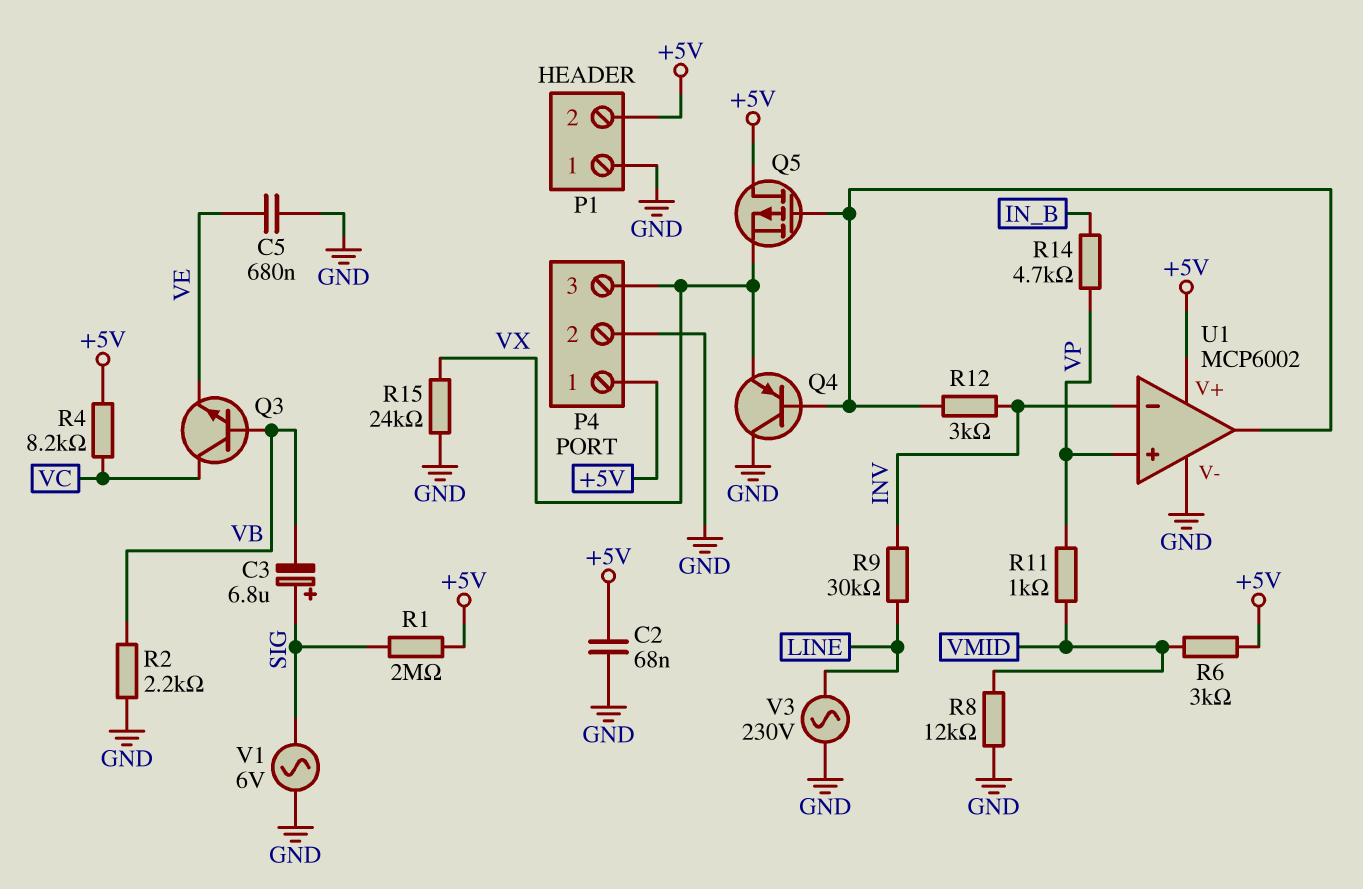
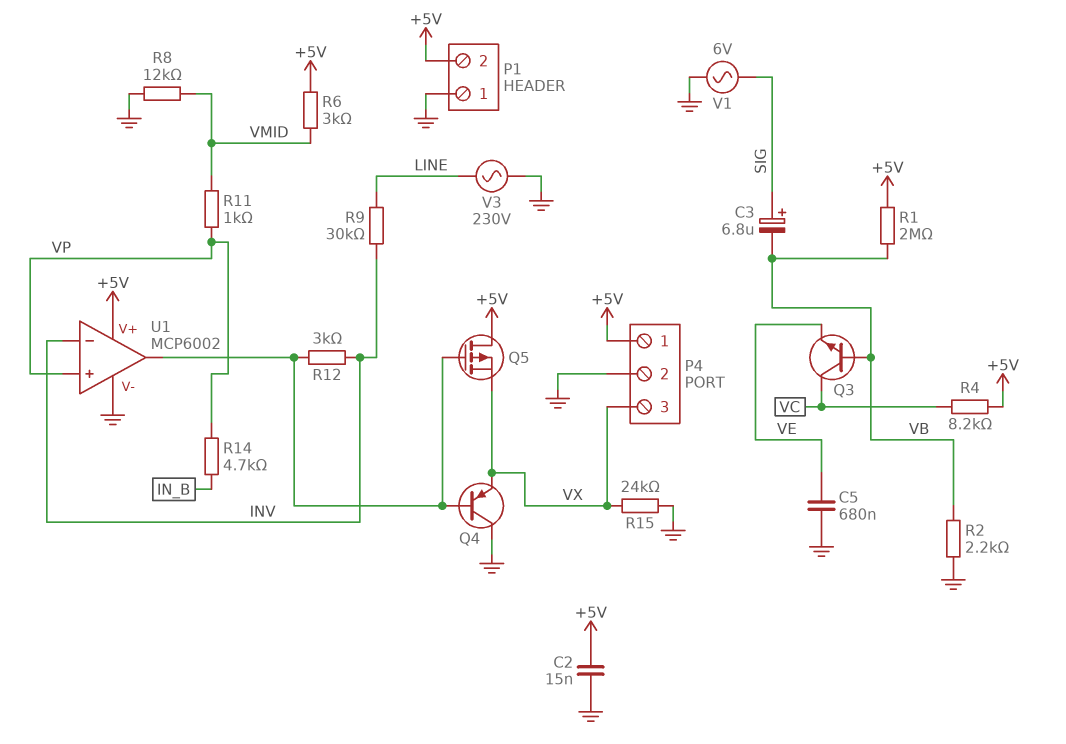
C2: 68nF (+5V, GND) -> 15nF (+5V, GND)
R1: 2M (+5V, SIG) -> 2M (+5V, VB)

